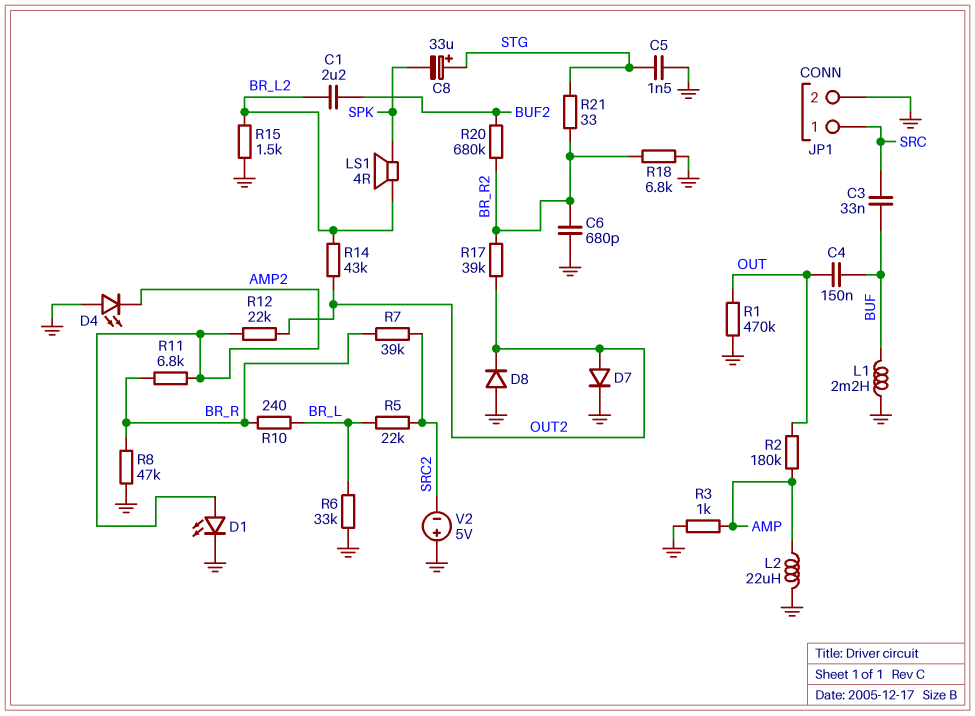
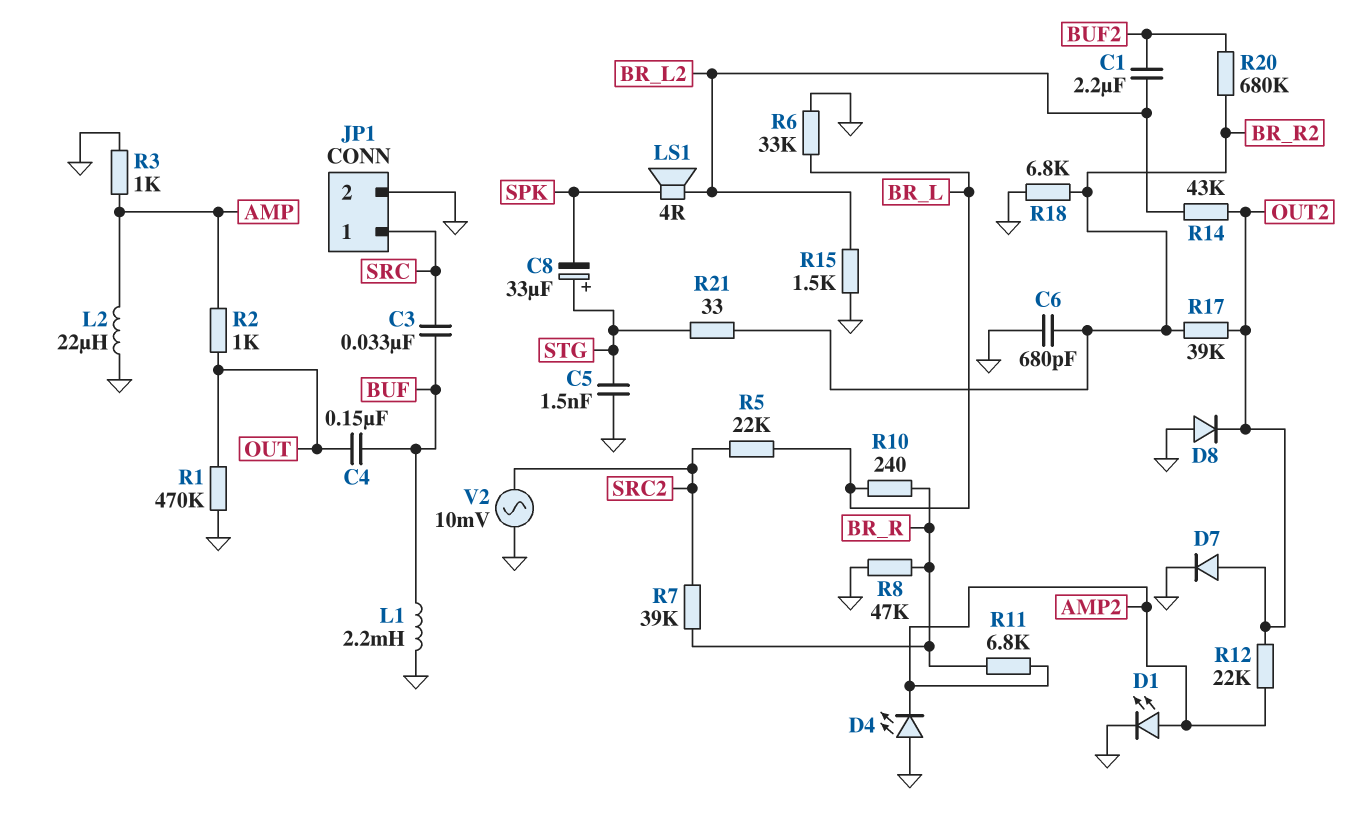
R2: 180k (AMP, OUT) -> 1k (AMP, OUT)
V2: 5V (plus GND, minus SRC2) -> AC 10mV (GND, SRC2)

